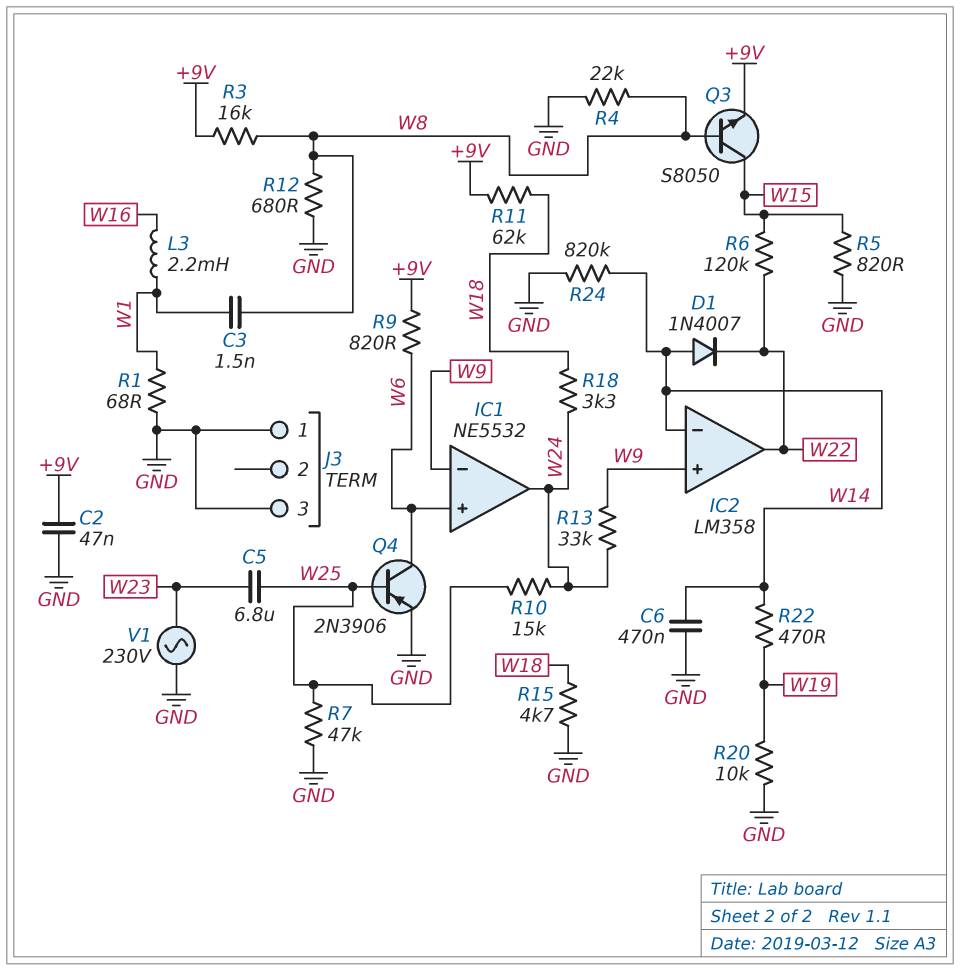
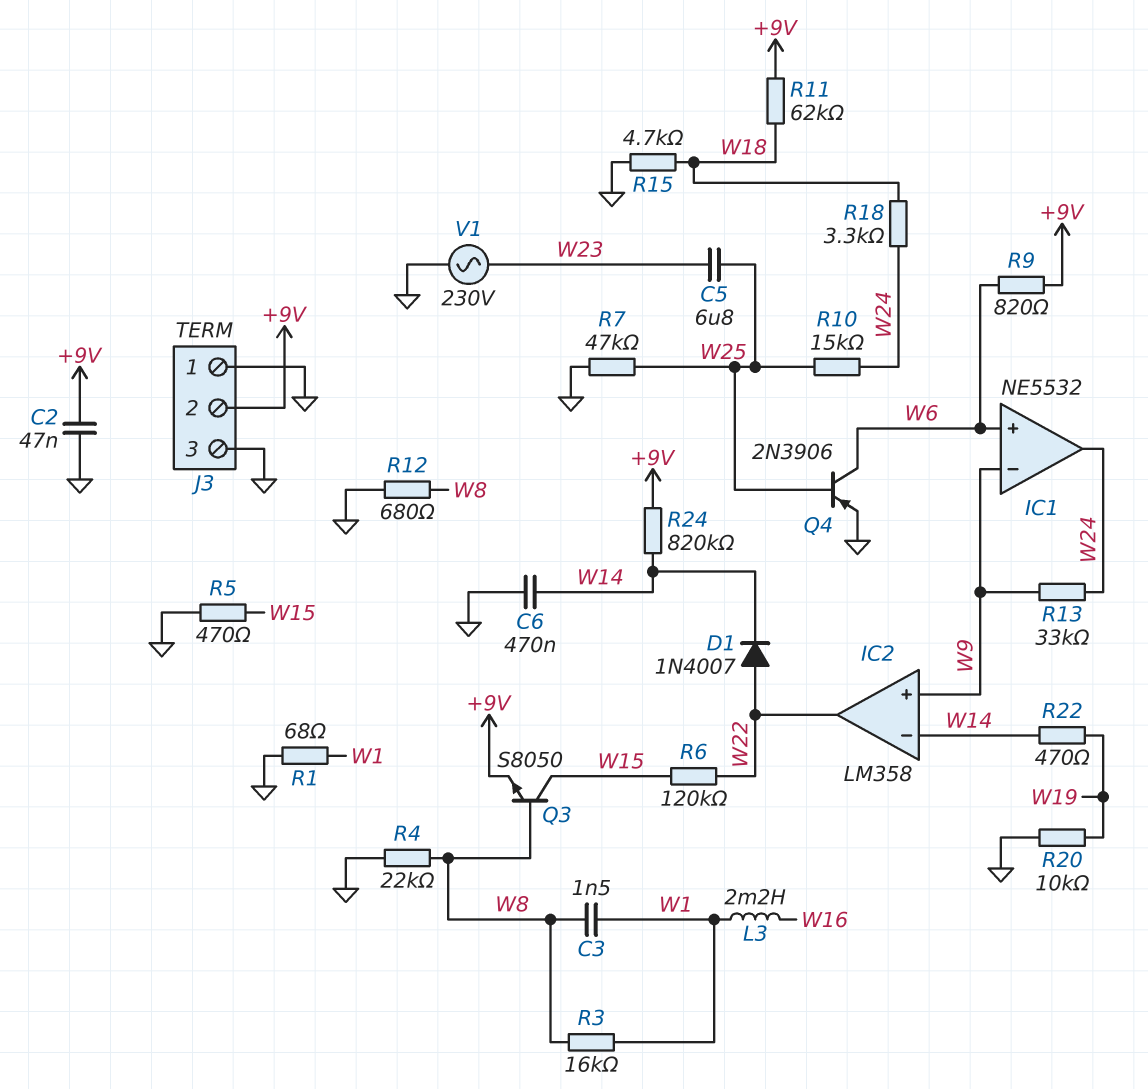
D1: diode 1N4007 (A W14, K W22) -> diode 1N4007 (A W22, K W14)
J3 pin 2: none -> +9V
R3: 16k (+9V, W8) -> 16k (W1, W8)
R5: 820 (GND, W15) -> 470 (GND, W15)
R24: 820k (GND, W14) -> 820k (+9V, W14)

